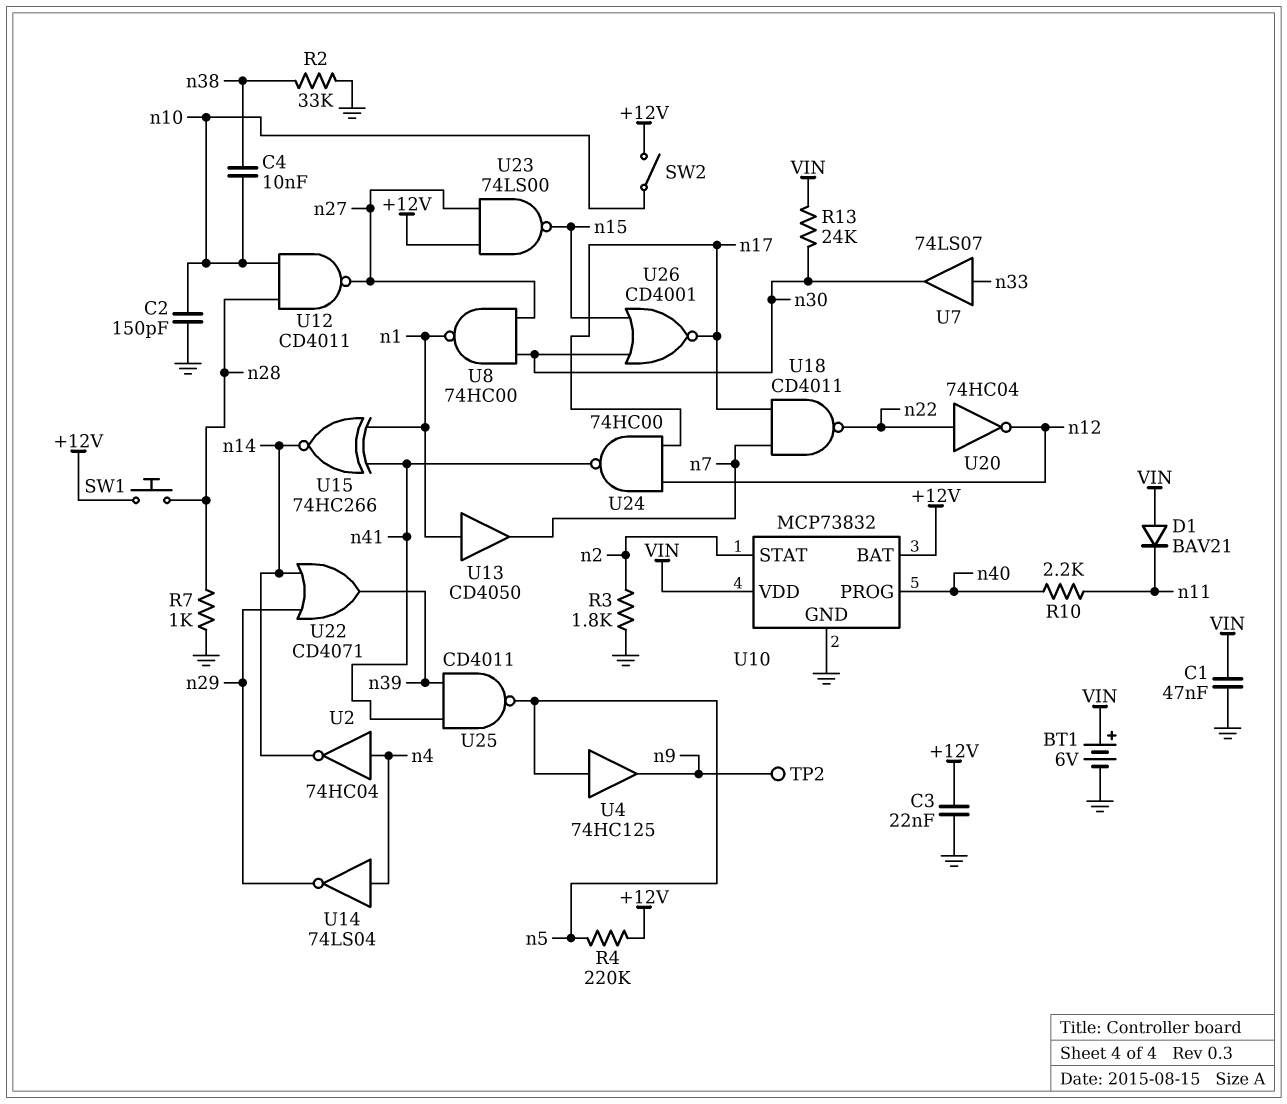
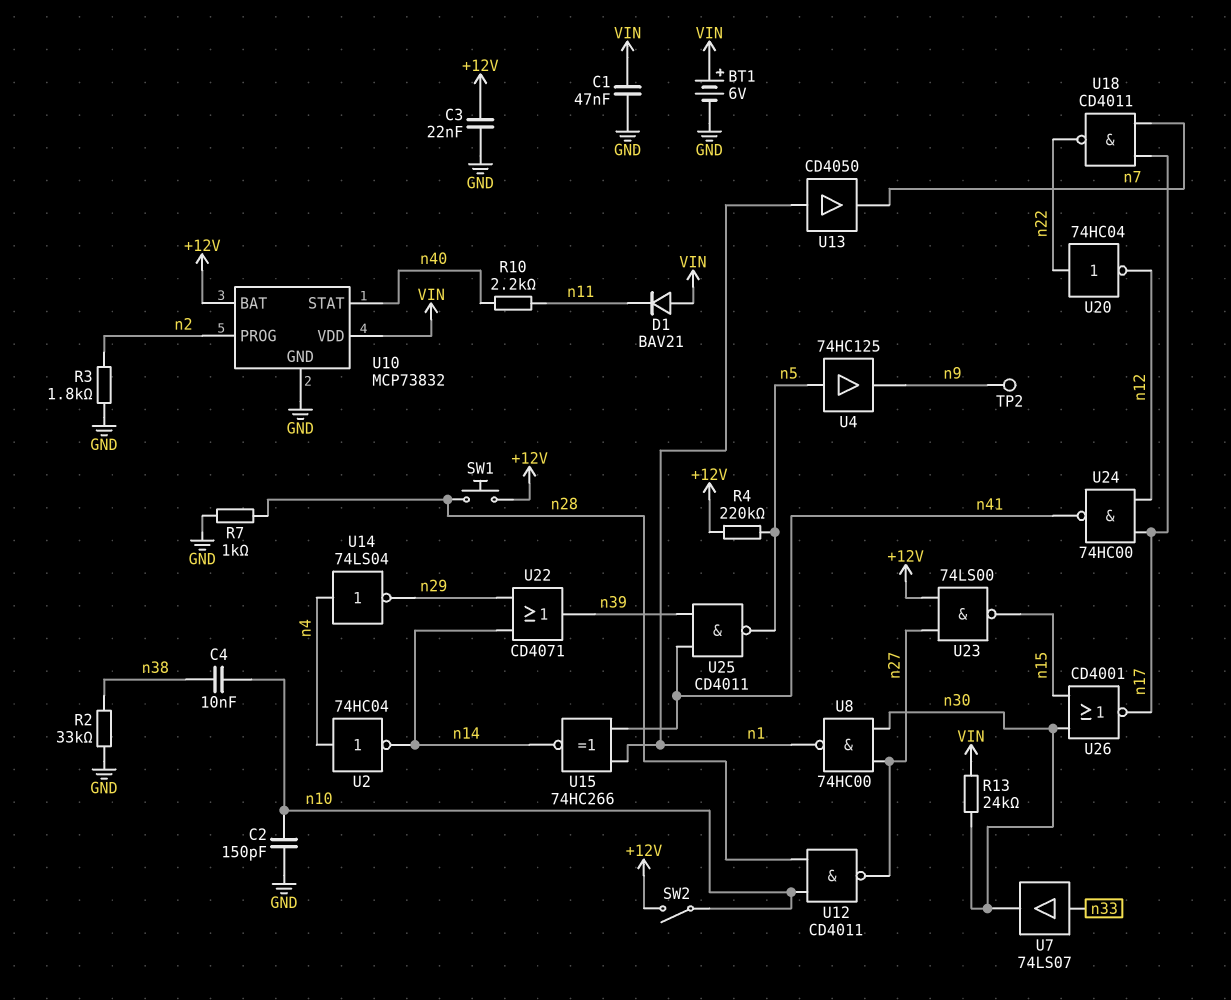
U10 pin PROG: n40 -> n2
U10 pin STAT: n2 -> n40

